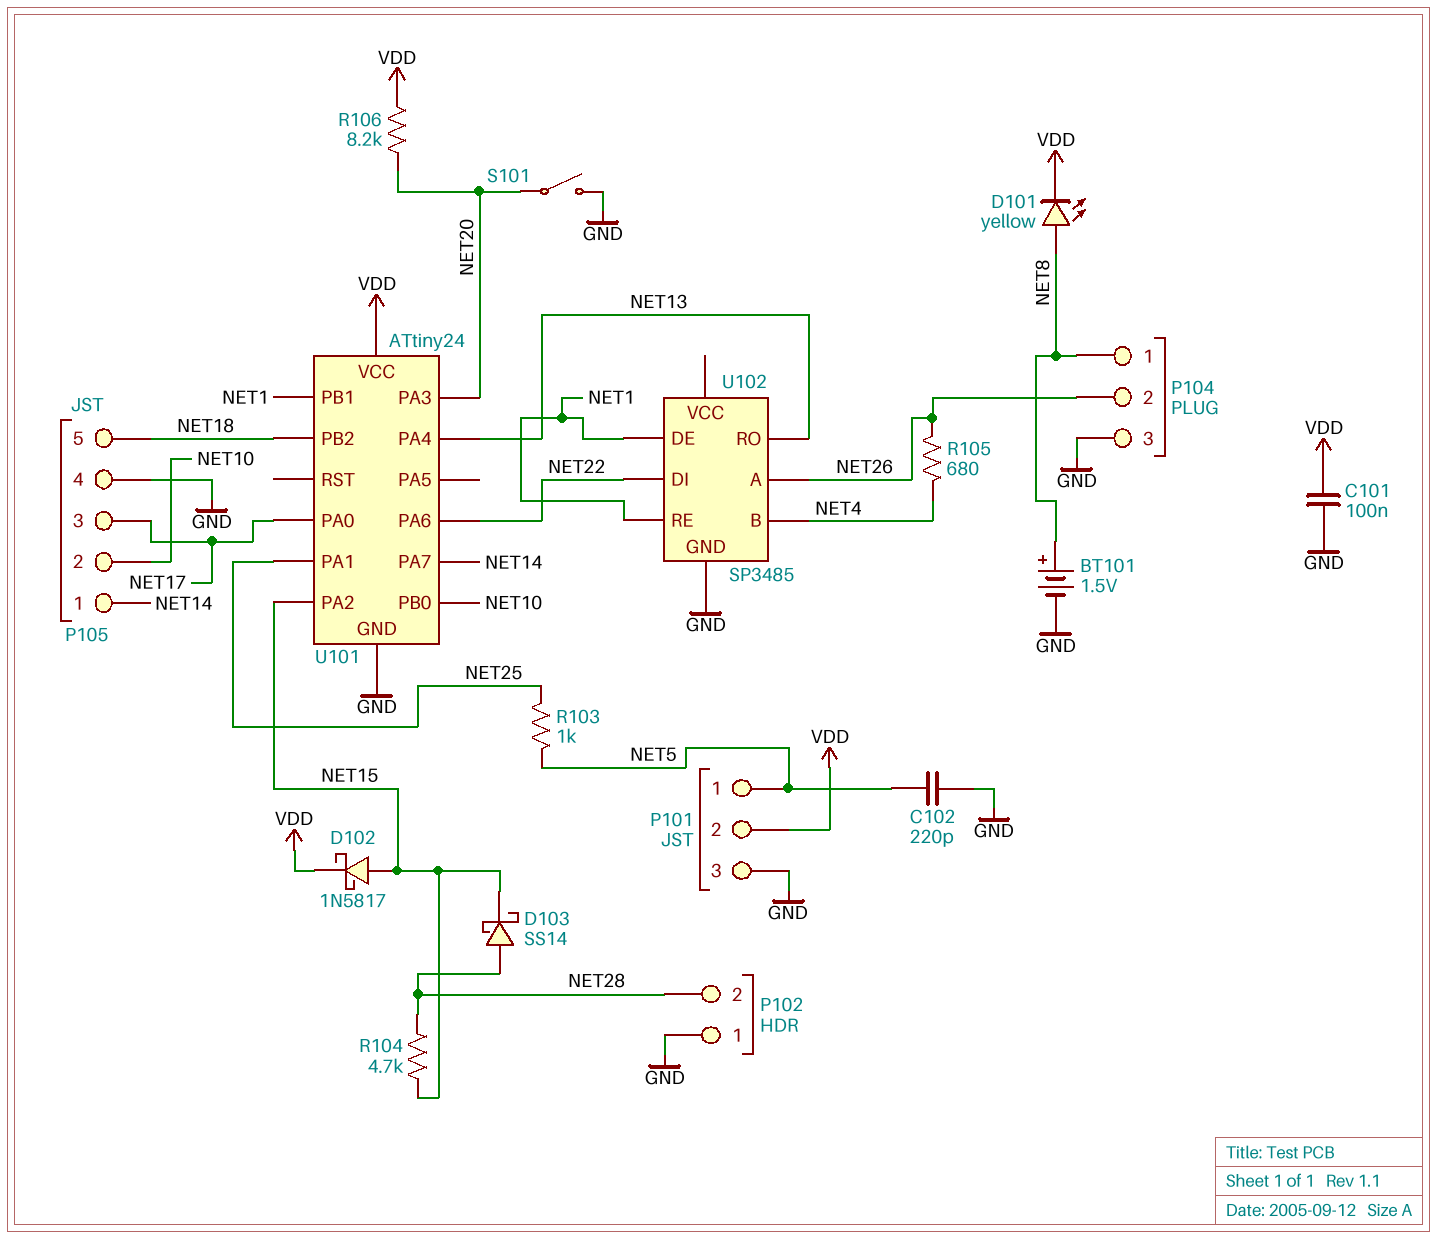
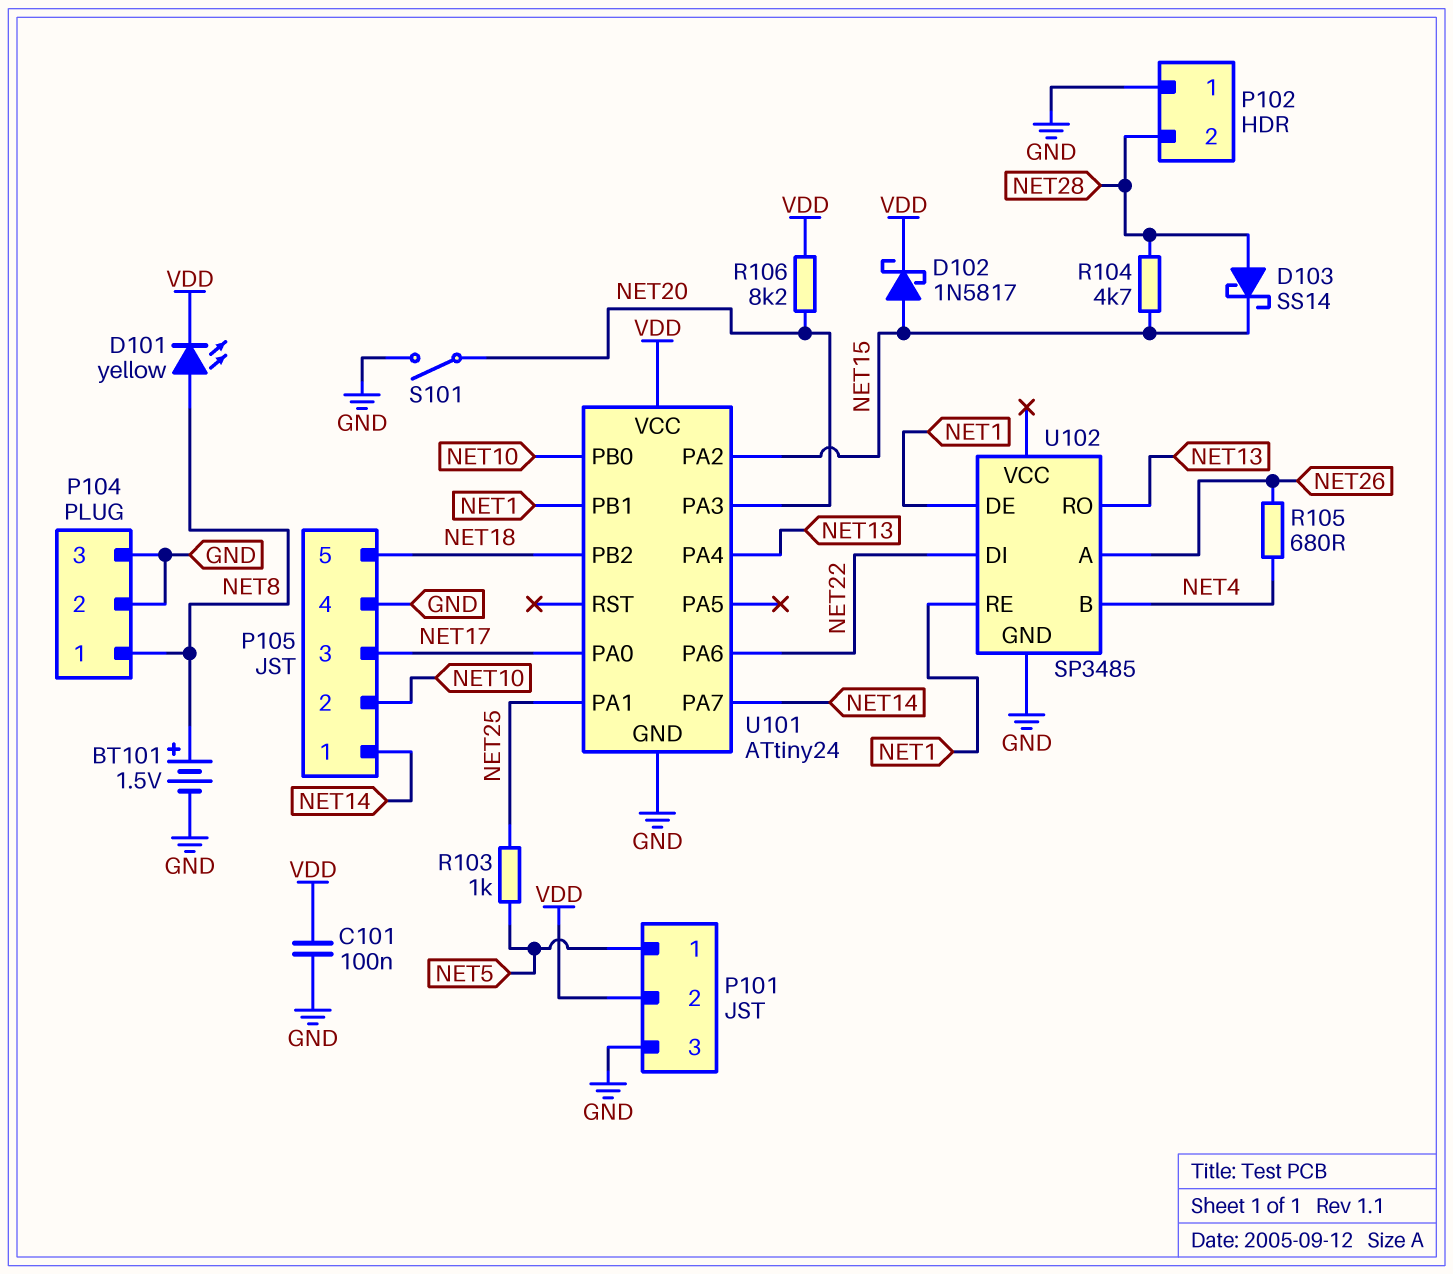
C102: 220pF (GND, NET5) -> none
P104 pin 2: NET26 -> GND

